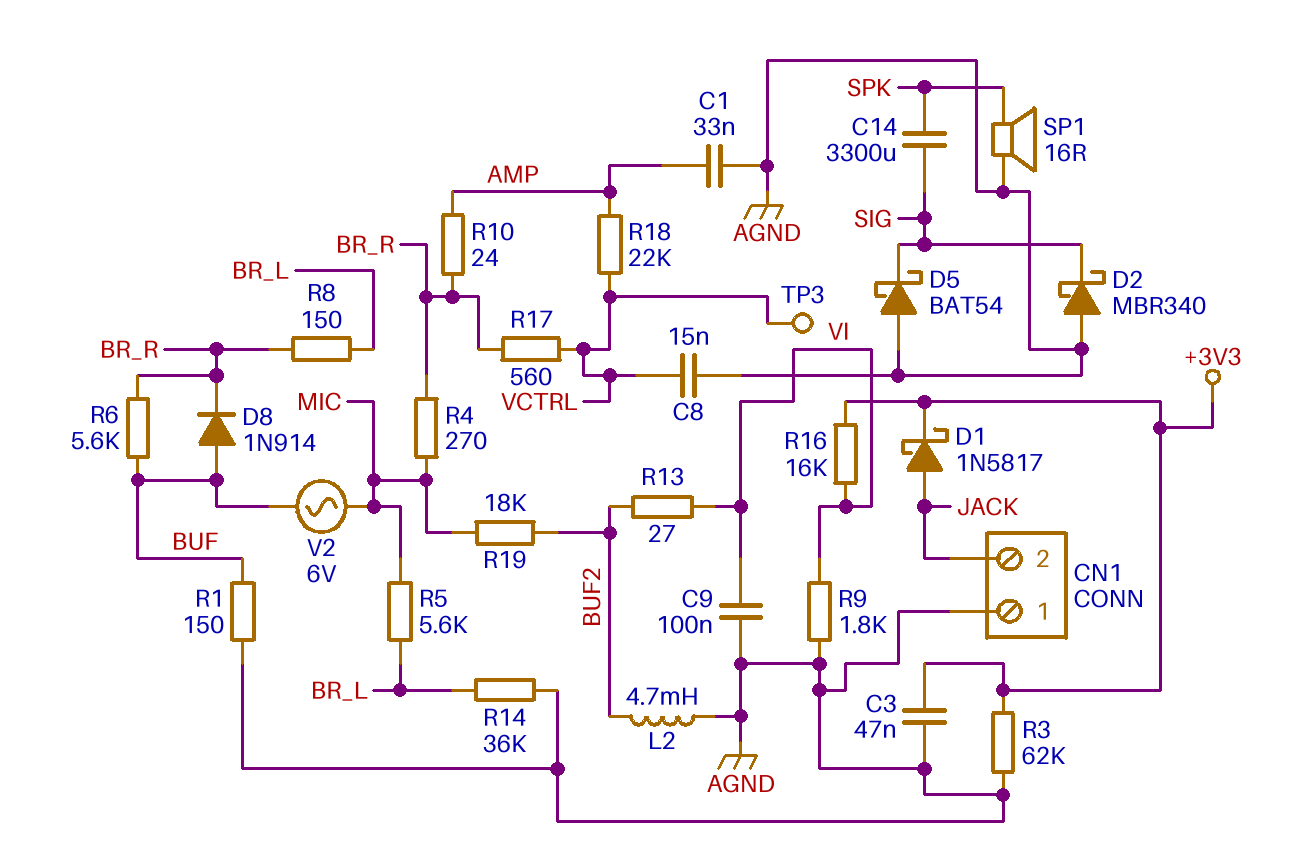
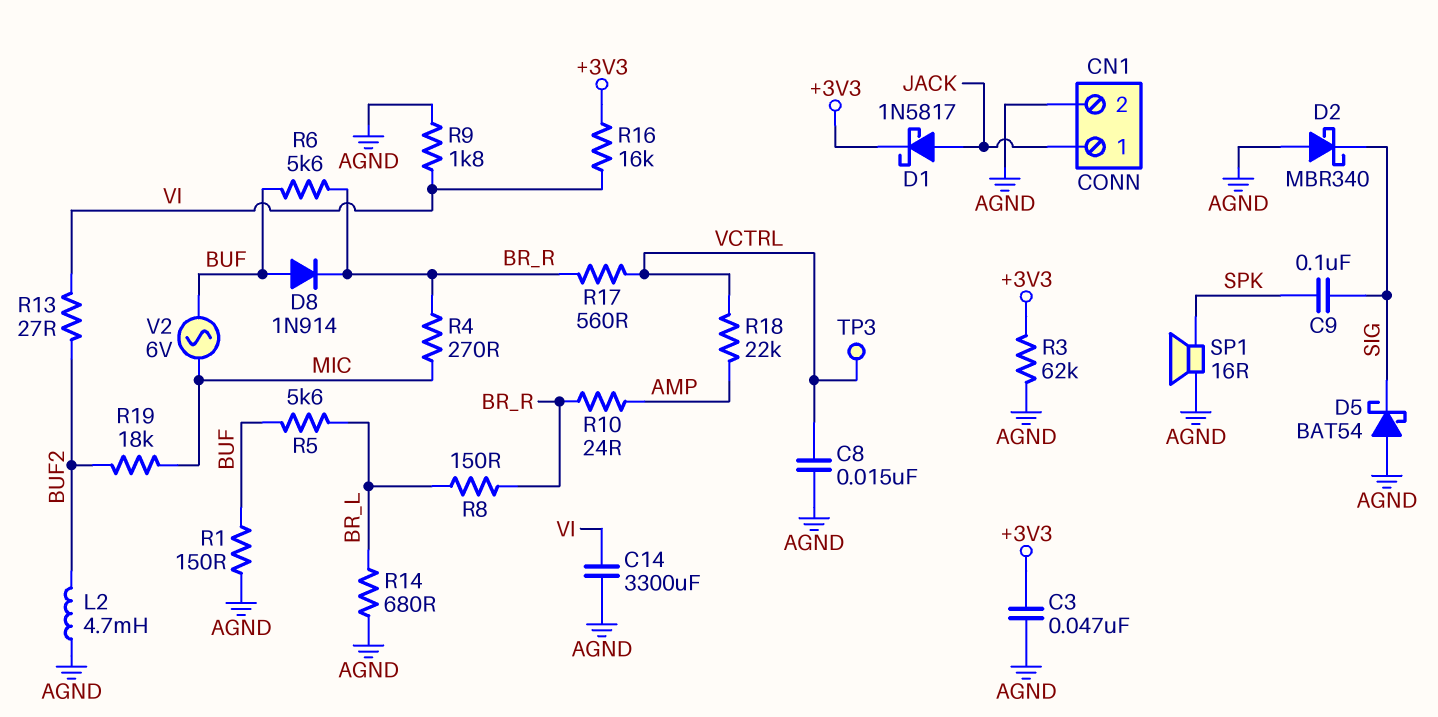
C1: 33nF (AGND, AMP) -> none
C9: 100nF (AGND, VI) -> 100nF (SIG, SPK)
C14: 3300uF (SIG, SPK) -> 3300uF (AGND, VI)
CN1 pin 1: AGND -> JACK
CN1 pin 2: JACK -> AGND
R5: 5.6k (BR_L, MIC) -> 5.6k (BR_L, BUF)
R14: 36k (AGND, BR_L) -> 680 (AGND, BR_L)

